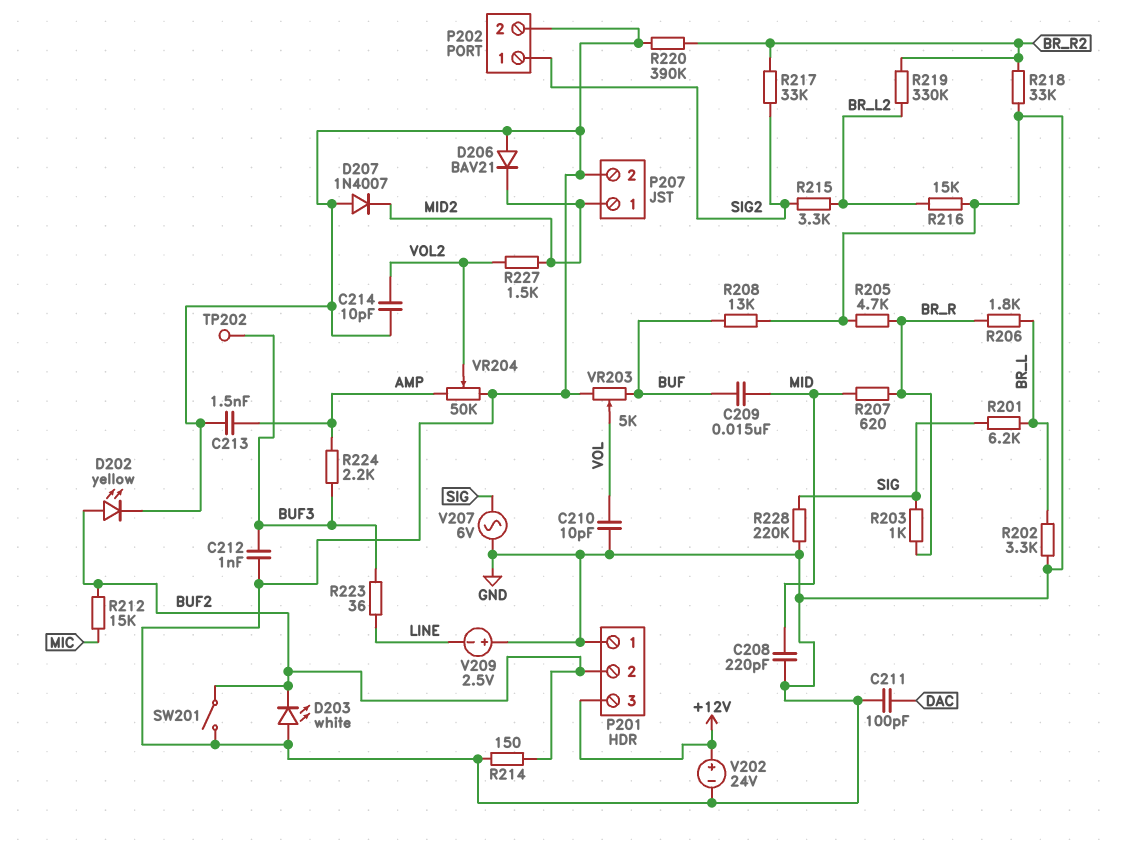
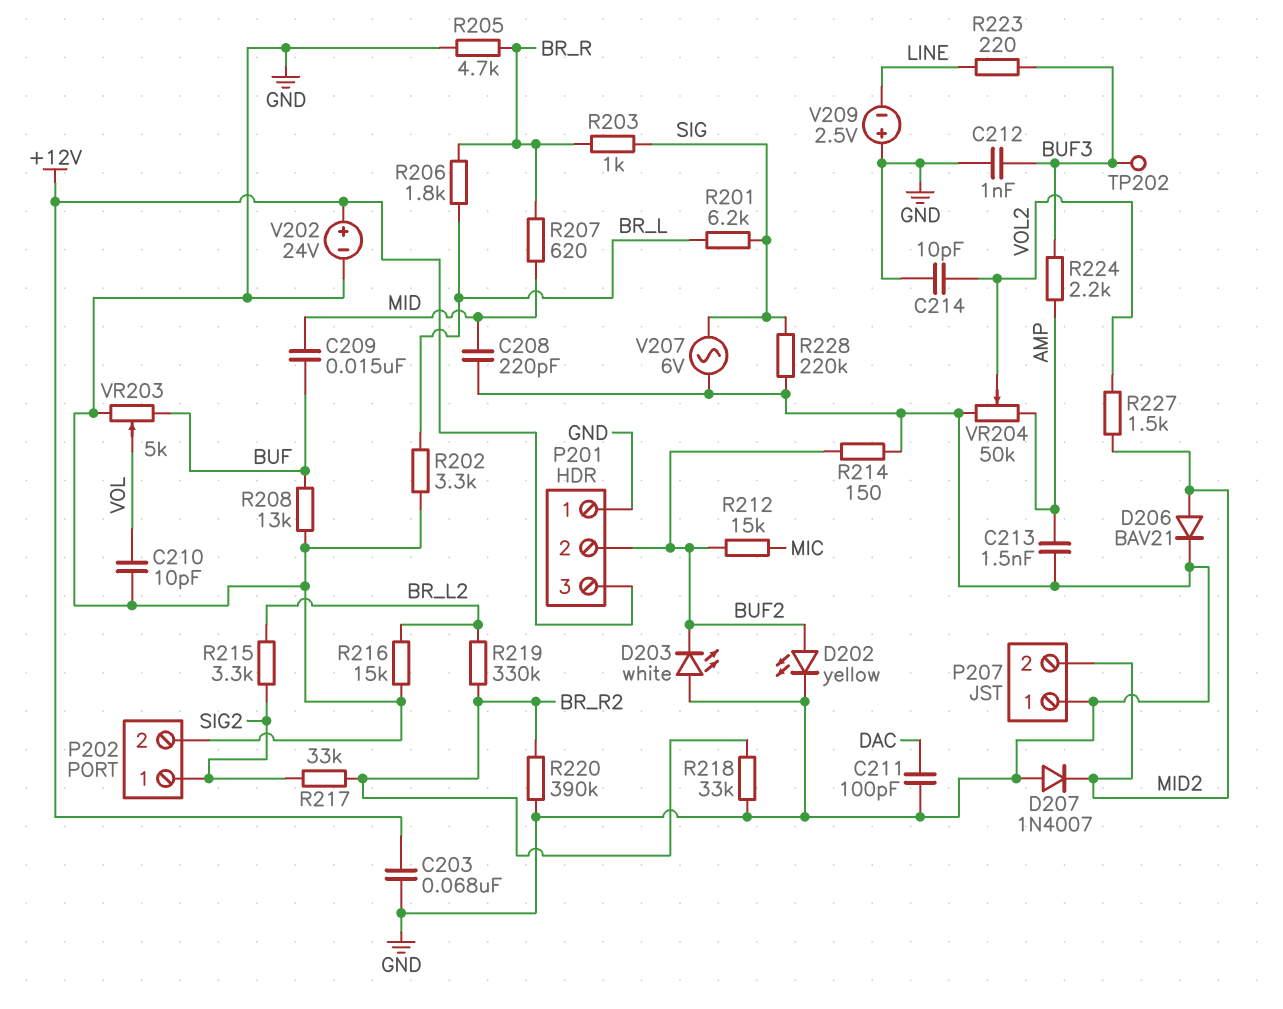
C203: none -> 68nF (+12V, GND)
D206: diode BAV21 (A GND, K MID2) -> diode BAV21 (A MID2, K GND)
P207 pin 1: MID2 -> GND
P207 pin 2: GND -> MID2
R223: 36 (BUF3, LINE) -> 220 (BUF3, LINE)
SW201: switch (BUF2, GND) -> none

